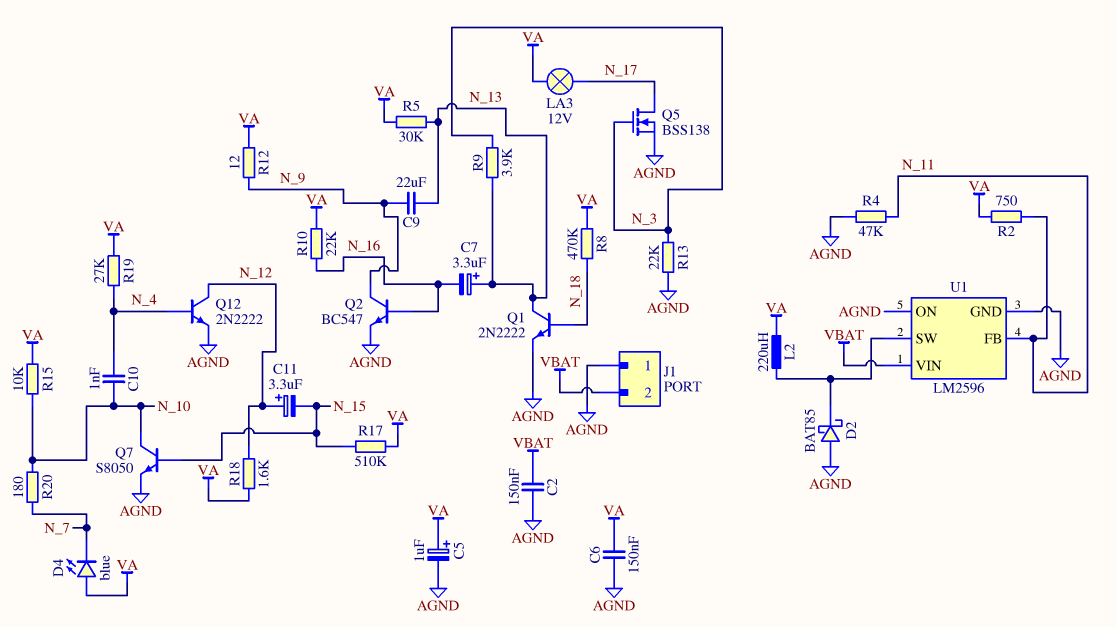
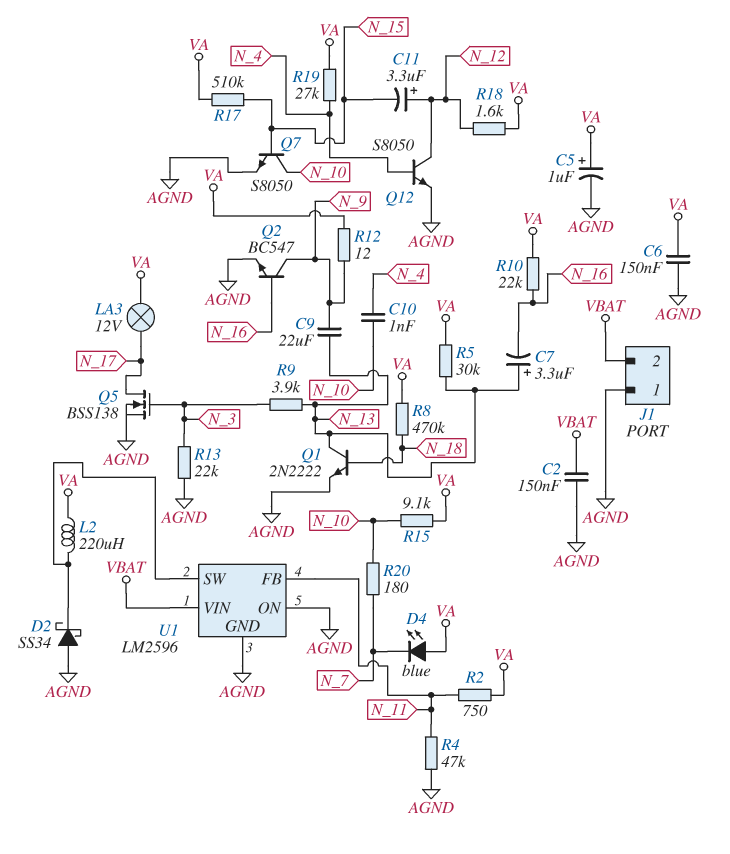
D2: schottky BAT85 (A AGND, K U1/SW) -> schottky SS34 (A AGND, K U1/SW)
Q12: NPN 2N2222 (B N_4, C N_12, E AGND) -> NPN S8050 (B N_4, C N_12, E AGND)
R15: 10k (N_10, VA) -> 9.1k (N_10, VA)

